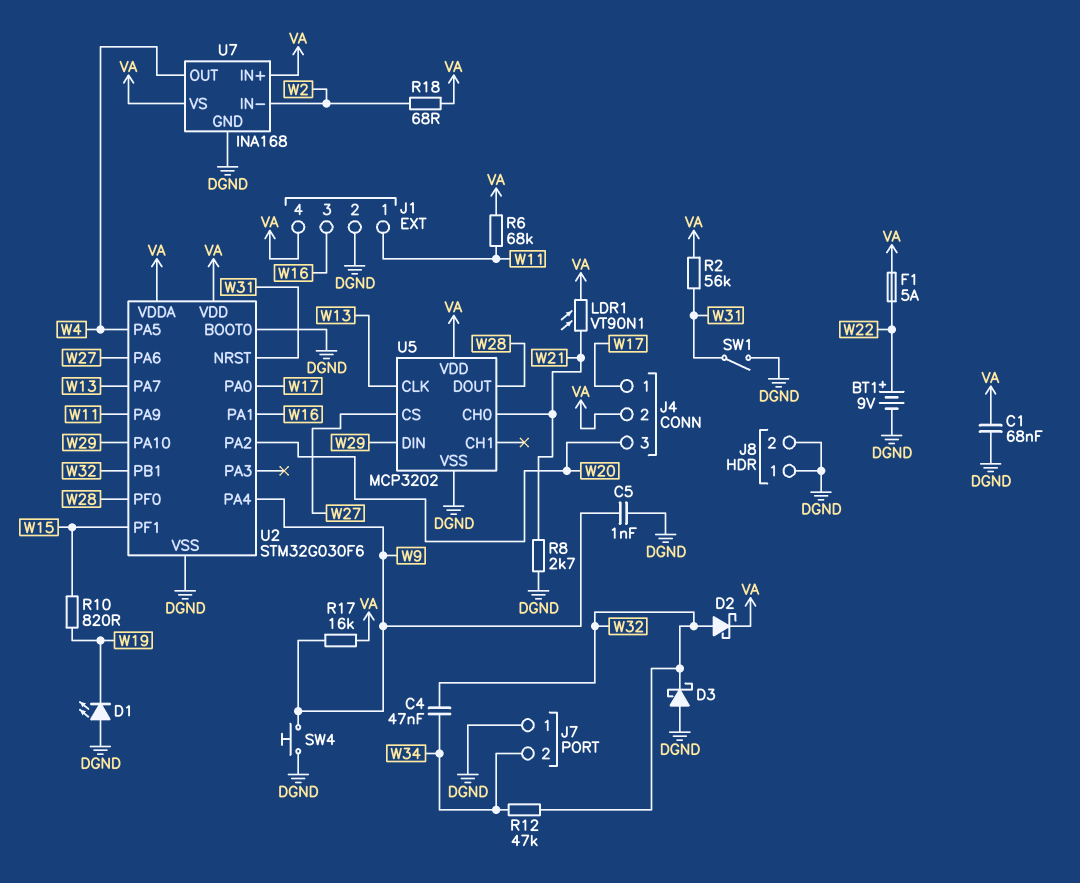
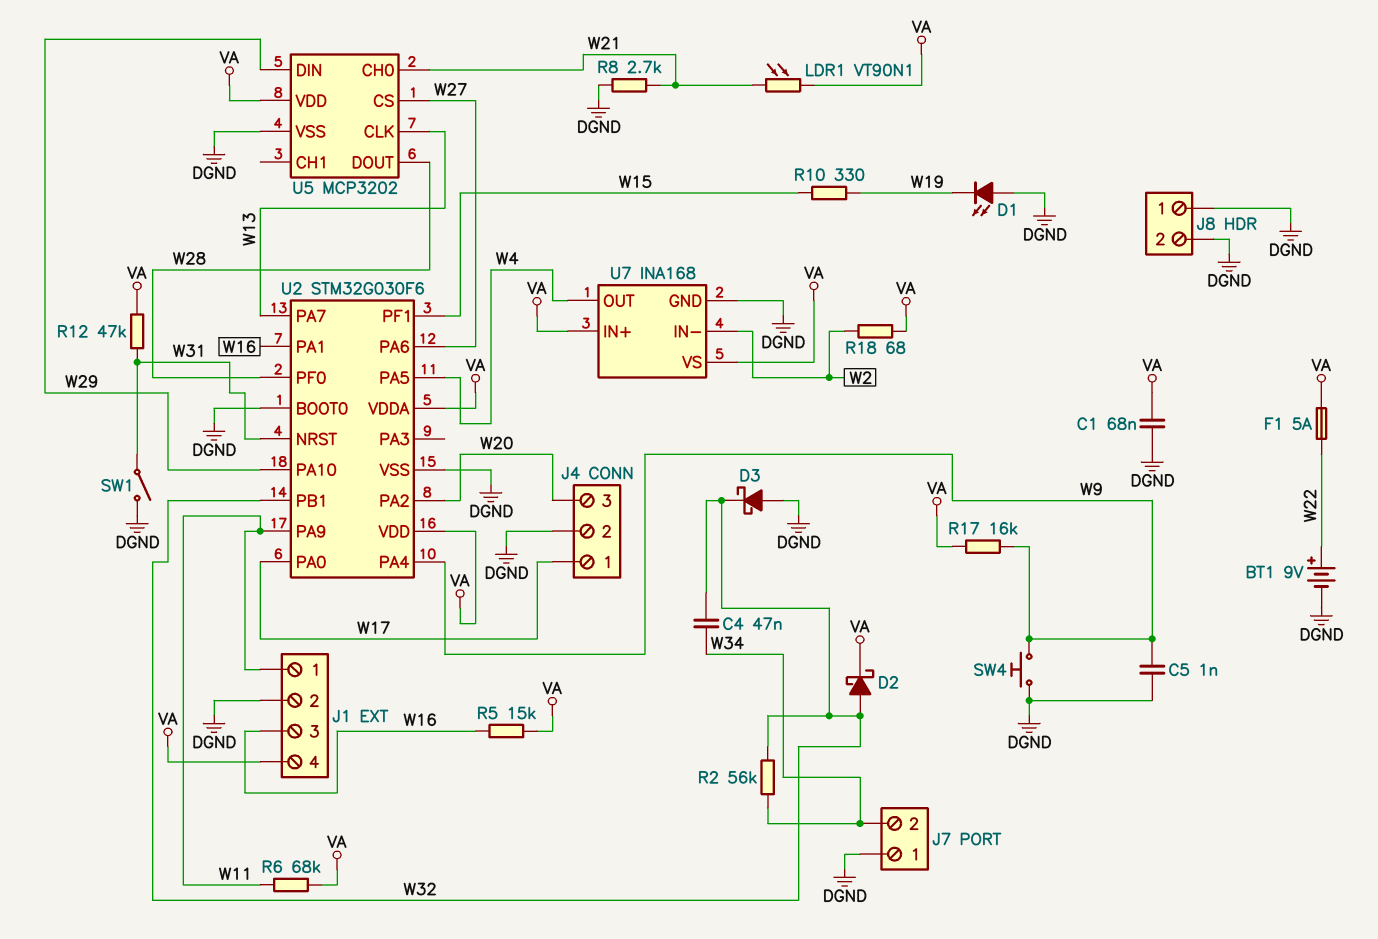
J4 pin 2: VA -> DGND
R2: 56k (VA, W31) -> 56k (W32, W34)
R5: none -> 15k (VA, W16)
R10: 820 (W15, W19) -> 330 (W15, W19)
R12: 47k (W32, W34) -> 47k (VA, W31)

